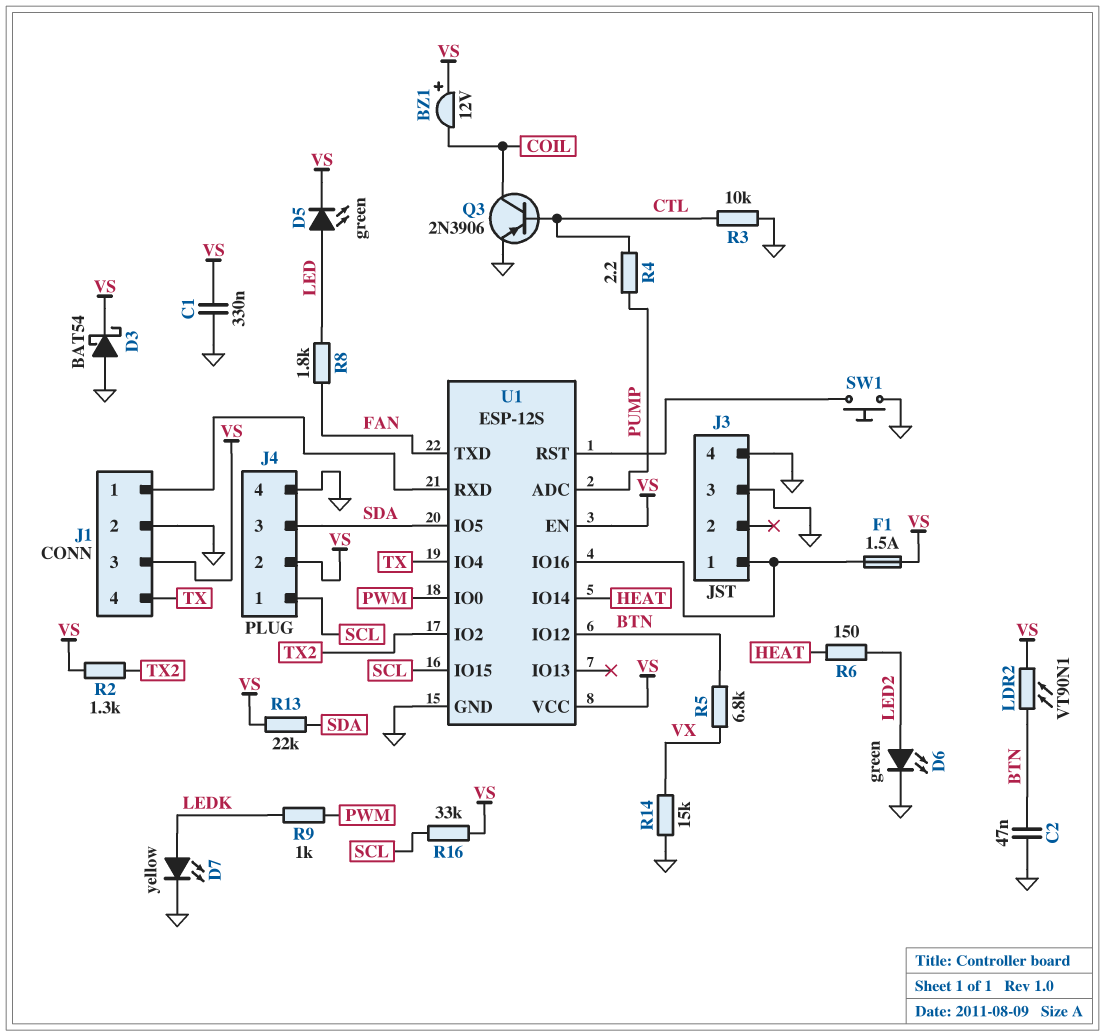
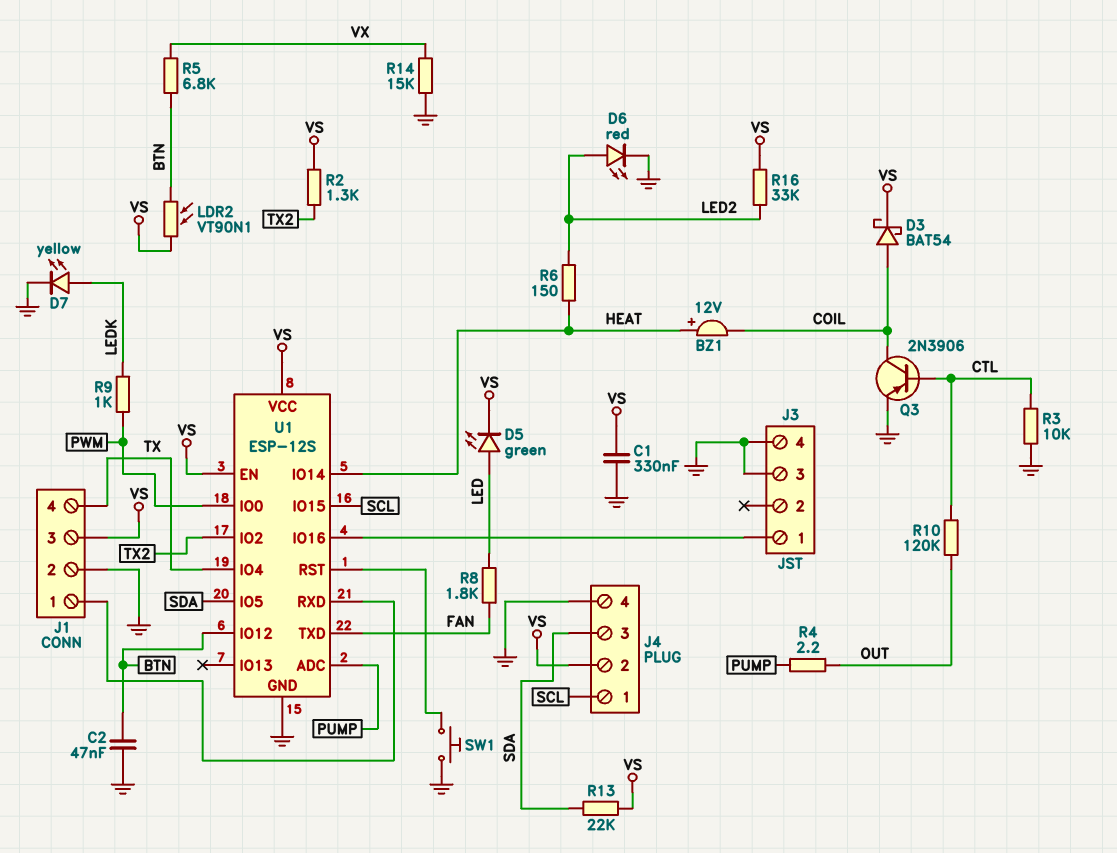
BZ1: buzzer 12V (plus VS, minus COIL) -> buzzer 12V (plus HEAT, minus COIL)
D3: schottky BAT54 (A GND, K VS) -> schottky BAT54 (A COIL, K VS)
D6: LED green (A LED2, K GND) -> LED red (A LED2, K GND)
F1: 1.5A (J3/1, VS) -> none
R4: 2.2 (CTL, PUMP) -> 2.2 (OUT, PUMP)
R10: none -> 120k (CTL, OUT)
R16: 33k (SCL, VS) -> 33k (LED2, VS)

